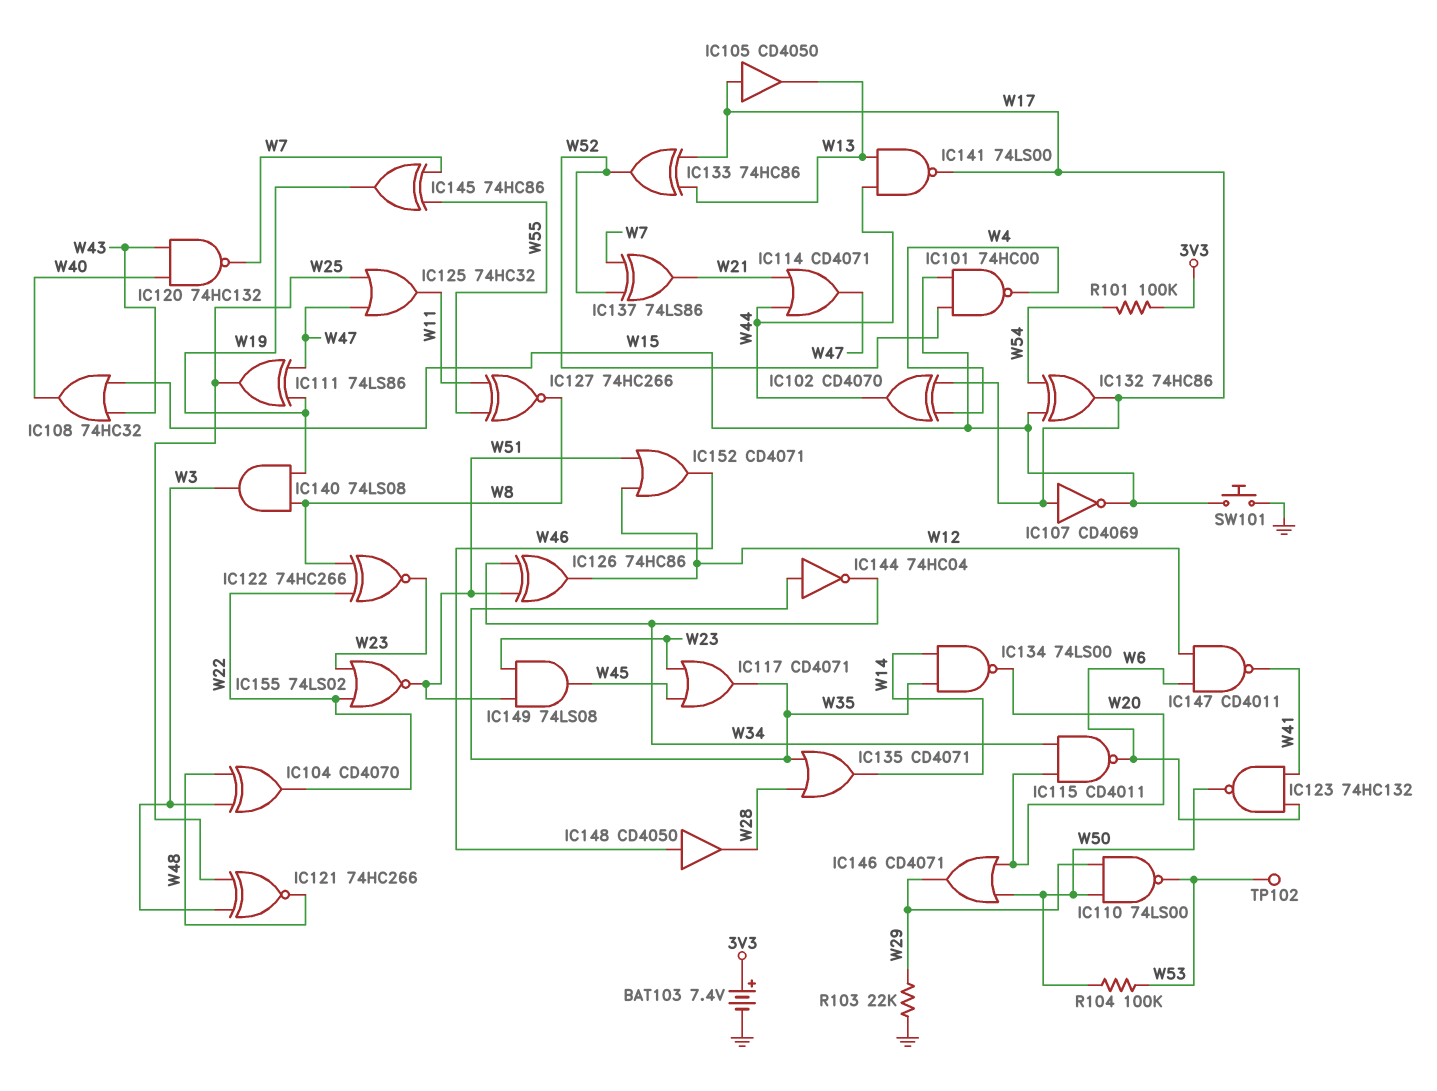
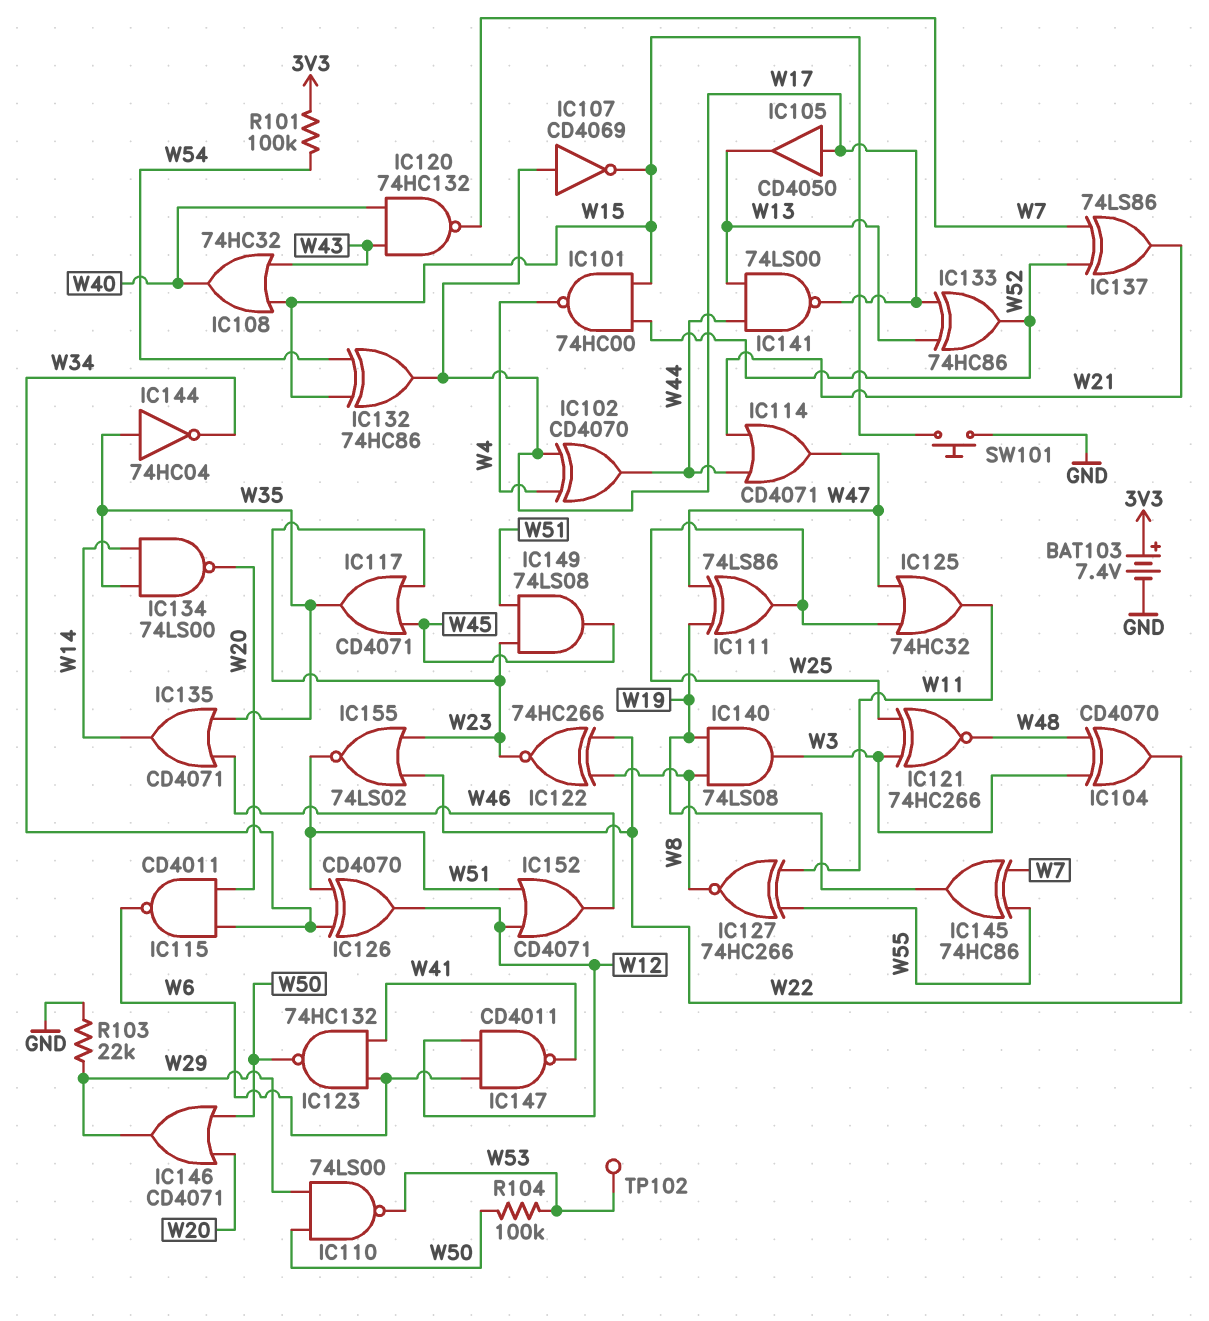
IC126: XOR 74HC86 (in W34, in W51, out W12) -> XOR CD4070 (in W34, in W51, out W12)
IC135: OR CD4071 (in W28, in W35, out W14) -> OR CD4071 (in W35, in W46, out W14)
IC148: buffer CD4050 (in W46, out W28) -> none

